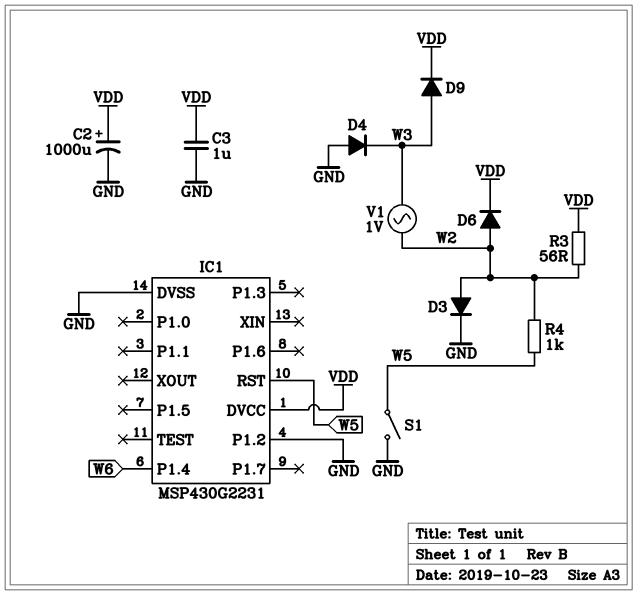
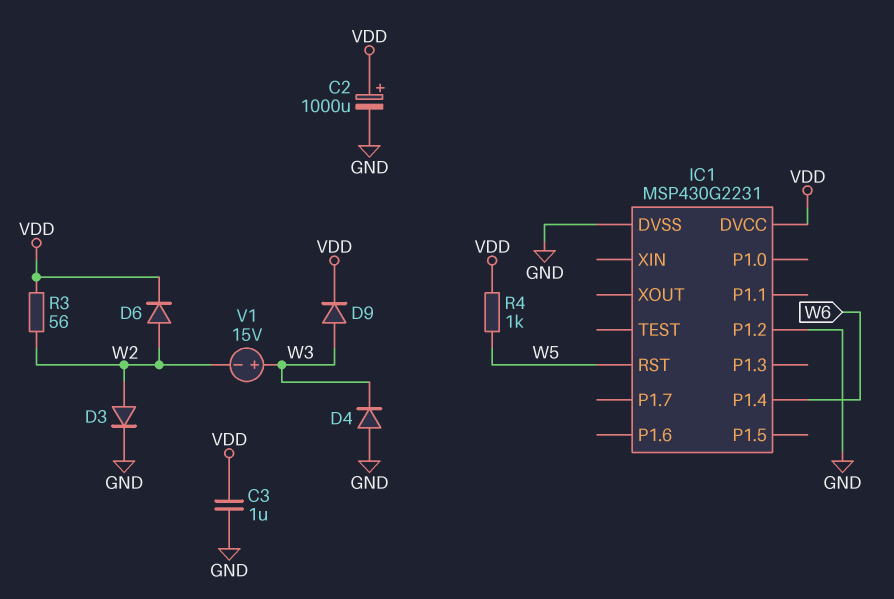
R4: 1k (W2, W5) -> 1k (VDD, W5)
S1: switch (GND, W5) -> none
V1: AC 1V (W2, W3) -> 15V (plus W3, minus W2)

